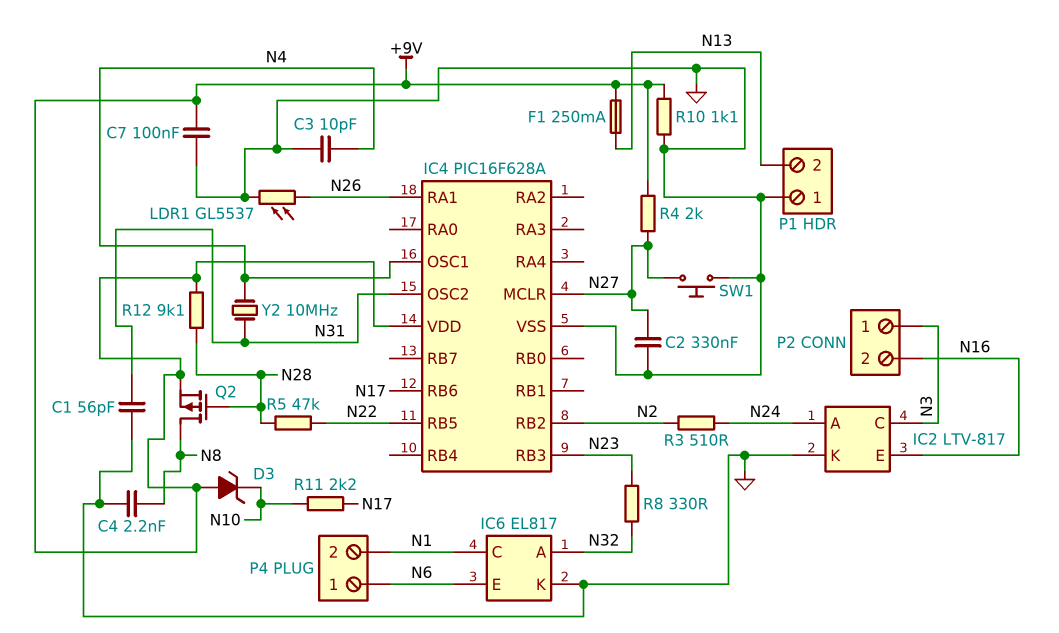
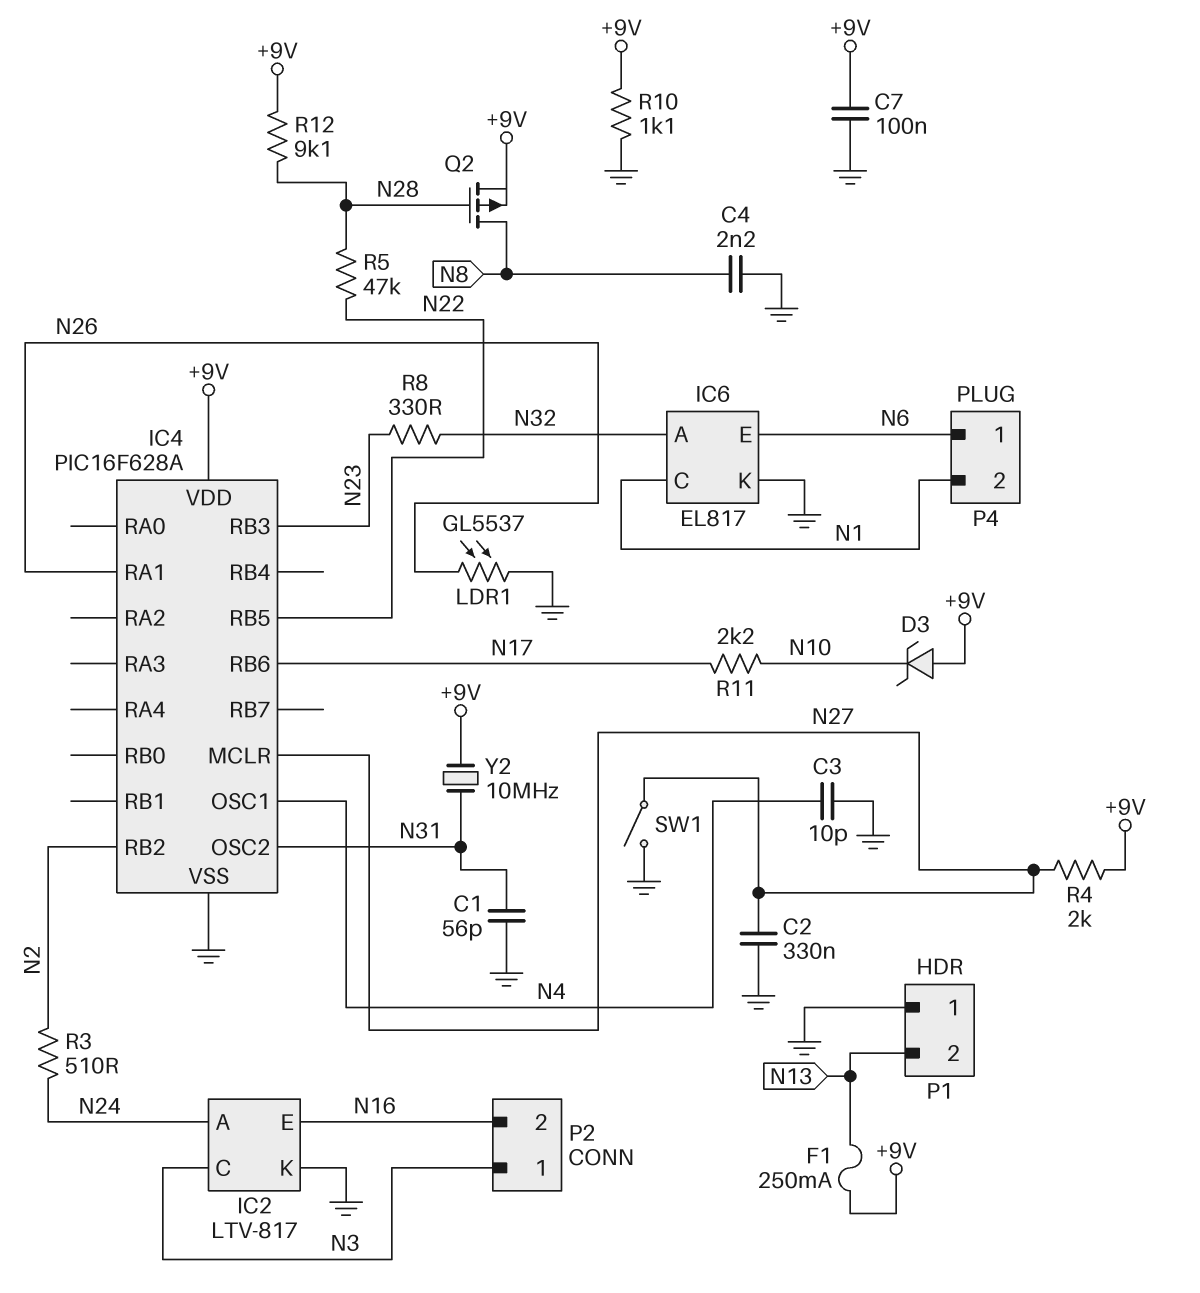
SW1: button (GND, N27) -> switch (GND, N27)
Y2: 10MHz (N4, N31) -> 10MHz (+9V, N31)

